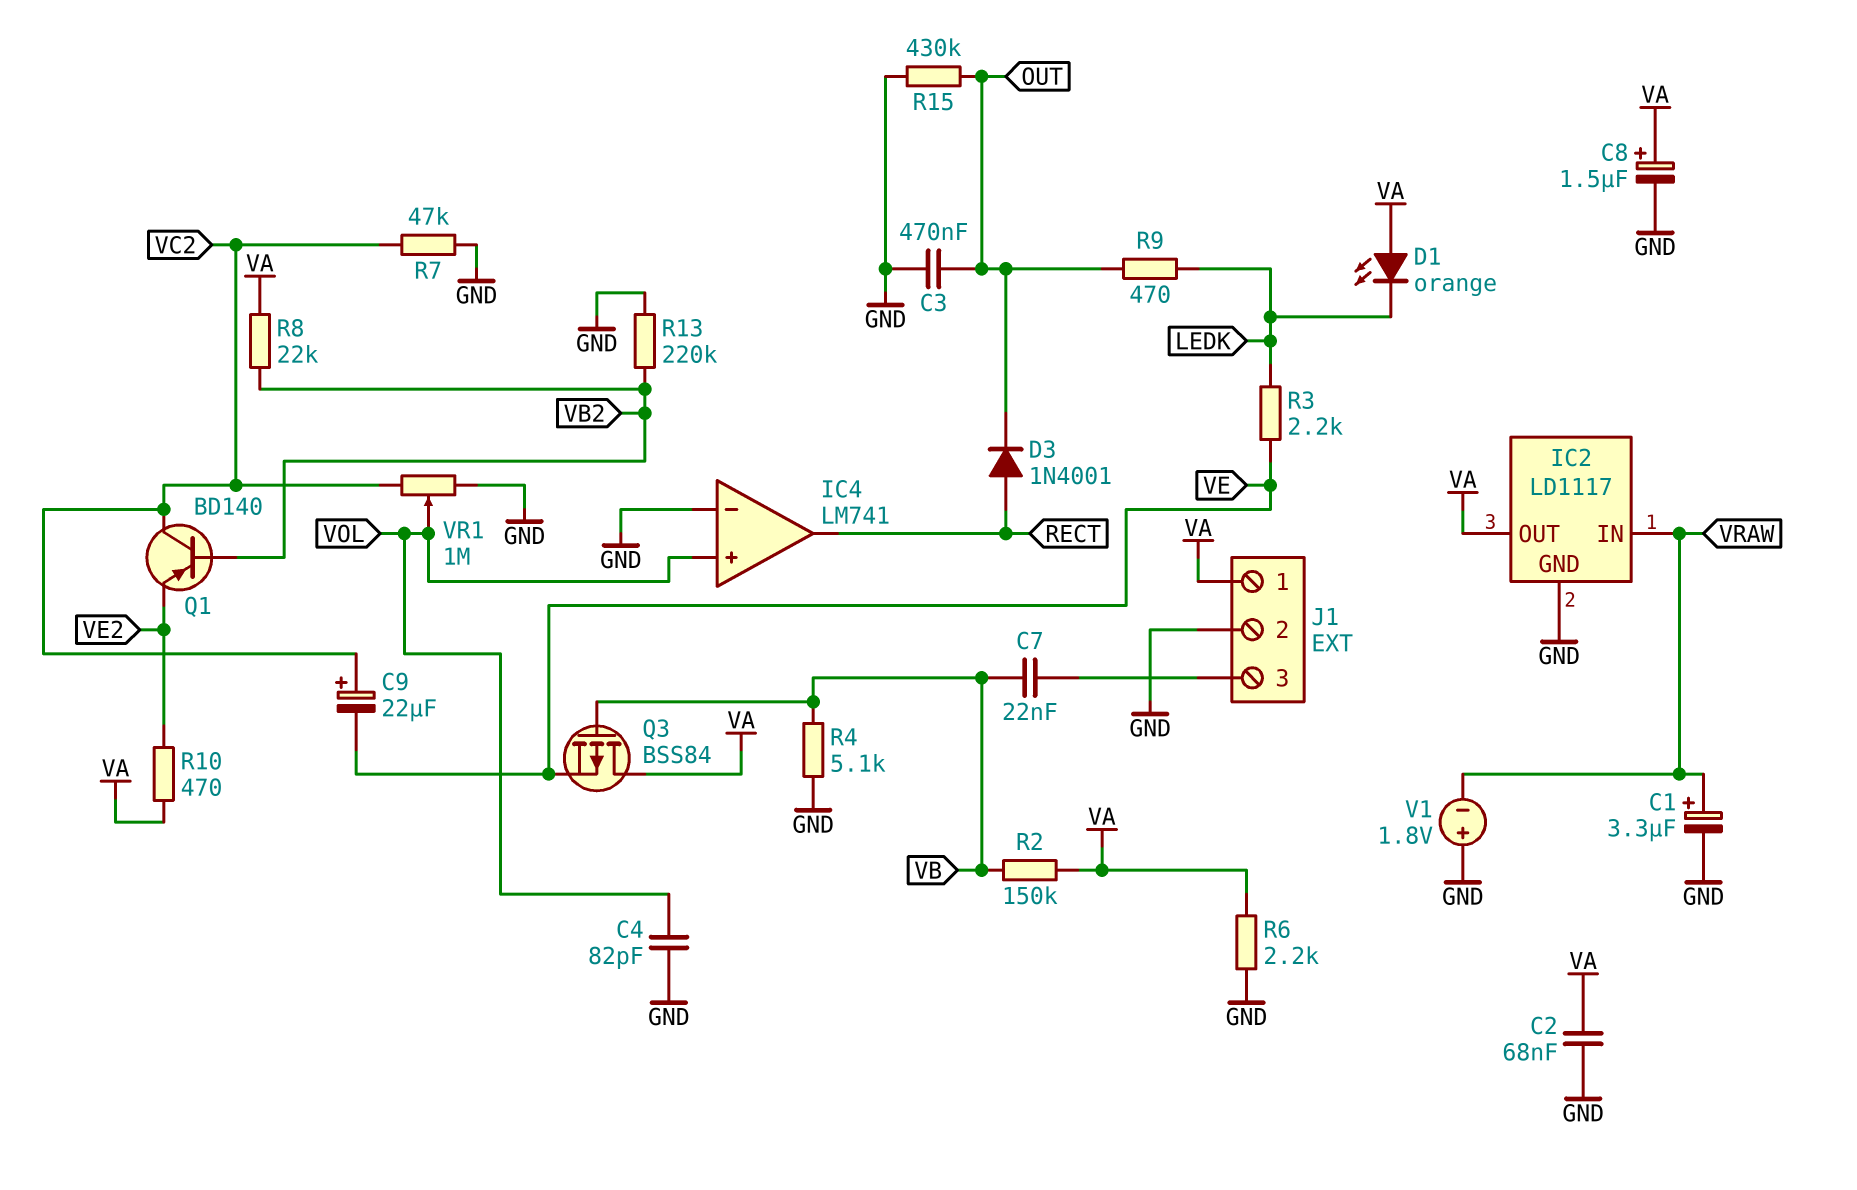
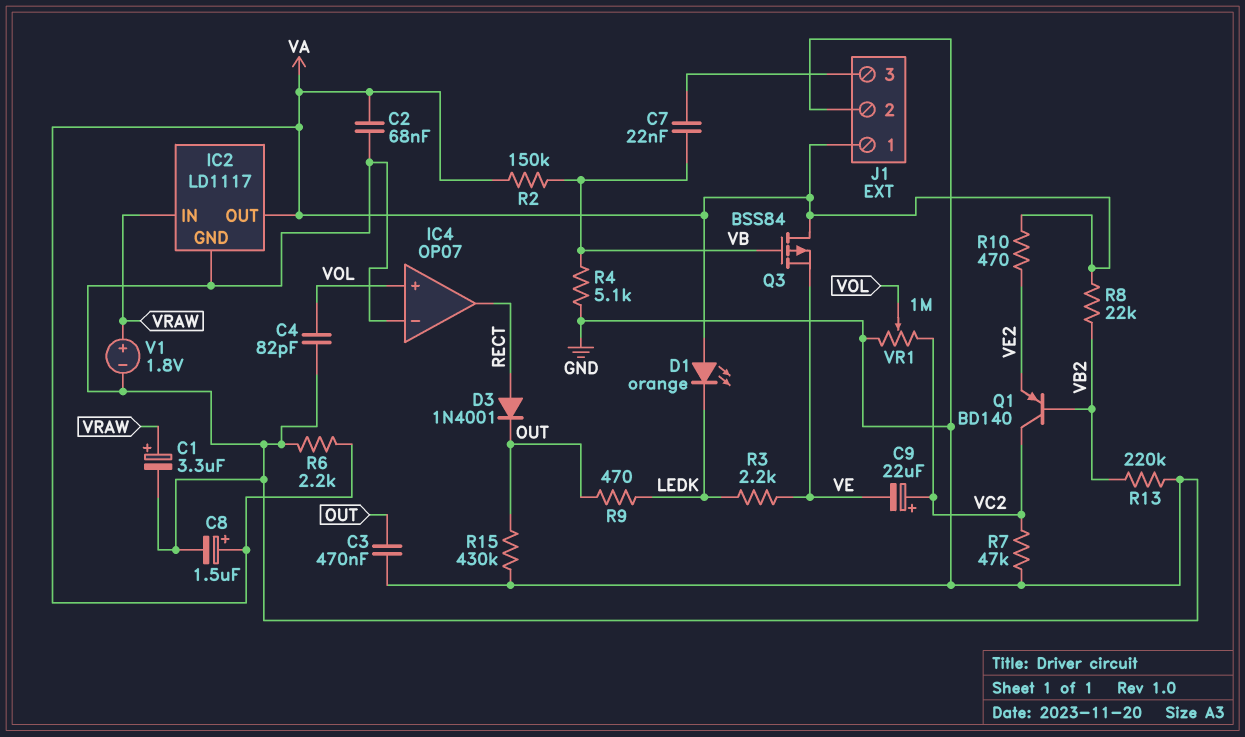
IC4: LM741 -> OP07
V1: 1.8V (plus GND, minus VRAW) -> 1.8V (plus VRAW, minus GND)

